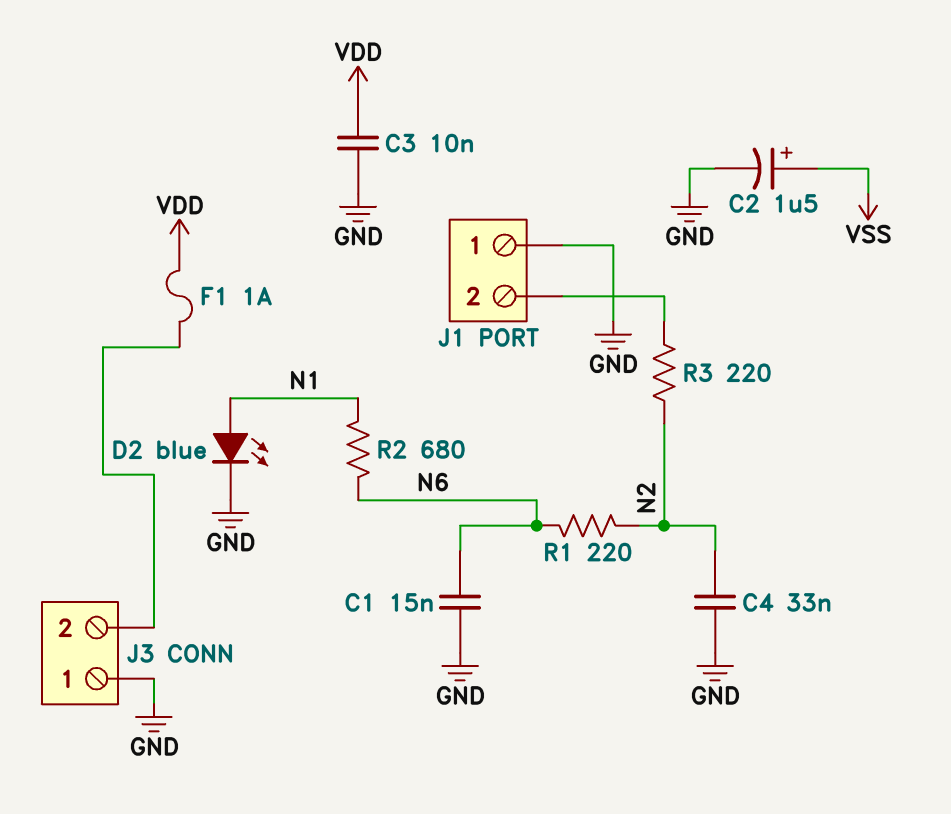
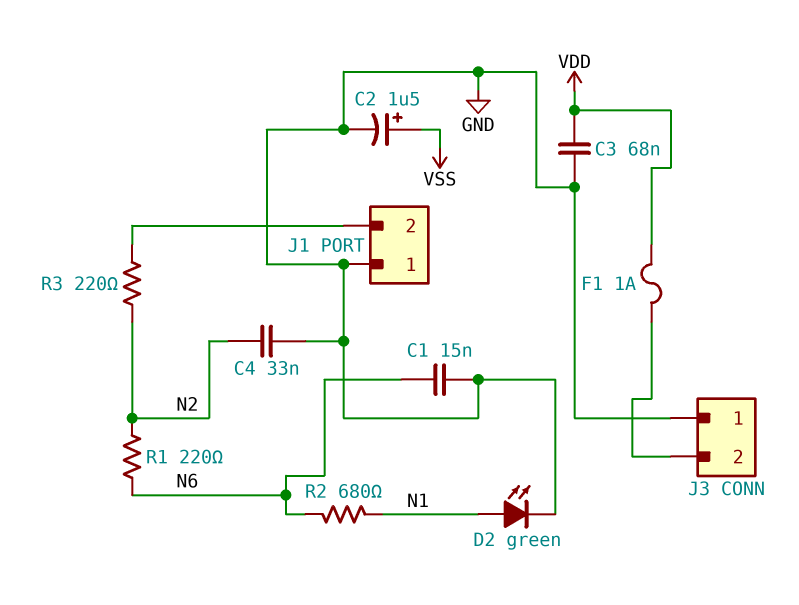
C3: 10nF (GND, VDD) -> 68nF (GND, VDD)
D2: LED blue (A N1, K GND) -> LED green (A N1, K GND)

